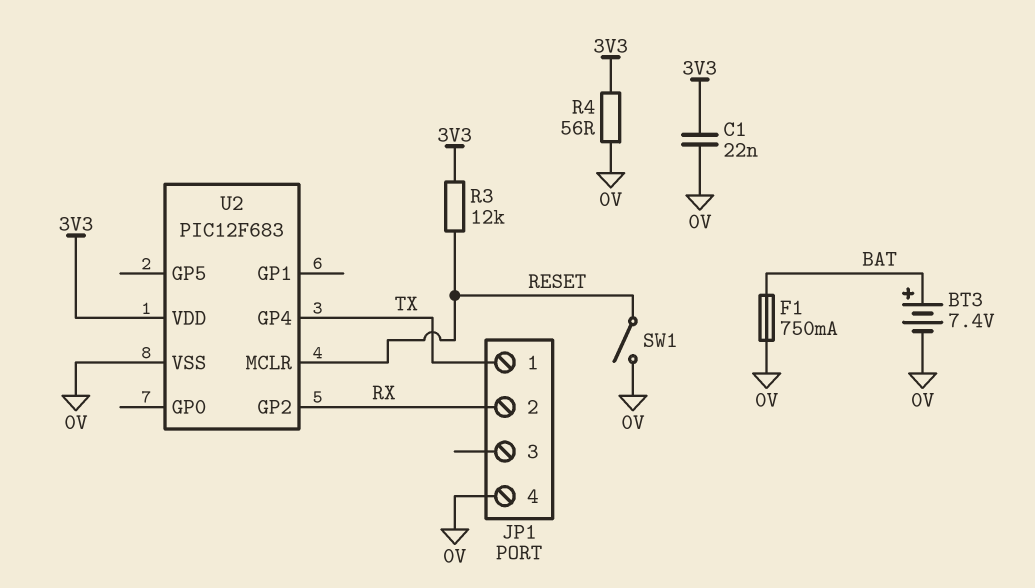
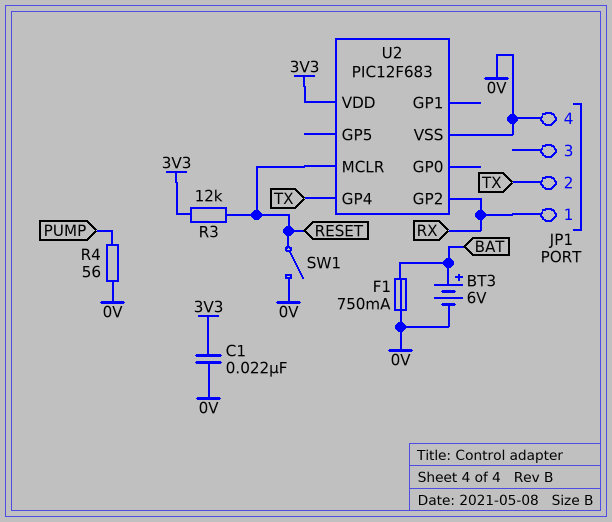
BT3: 7.4V (plus BAT, minus 0V) -> 6V (plus BAT, minus 0V)
JP1 pin 1: TX -> RX
JP1 pin 2: RX -> TX
R4: 56 (0V, 3V3) -> 56 (0V, PUMP)

